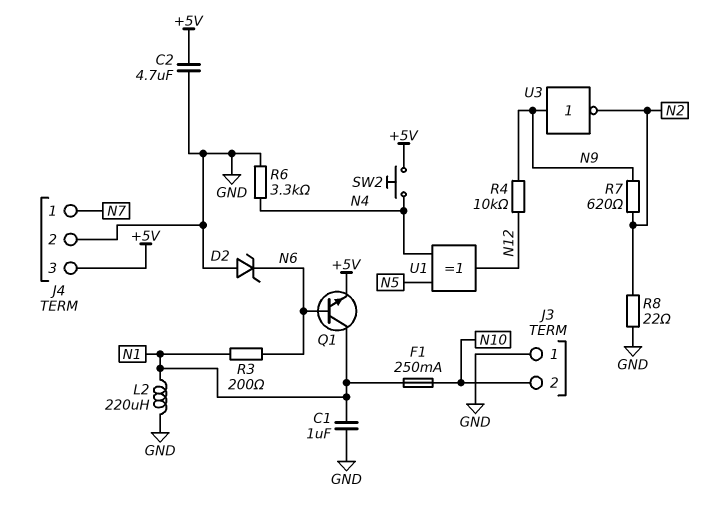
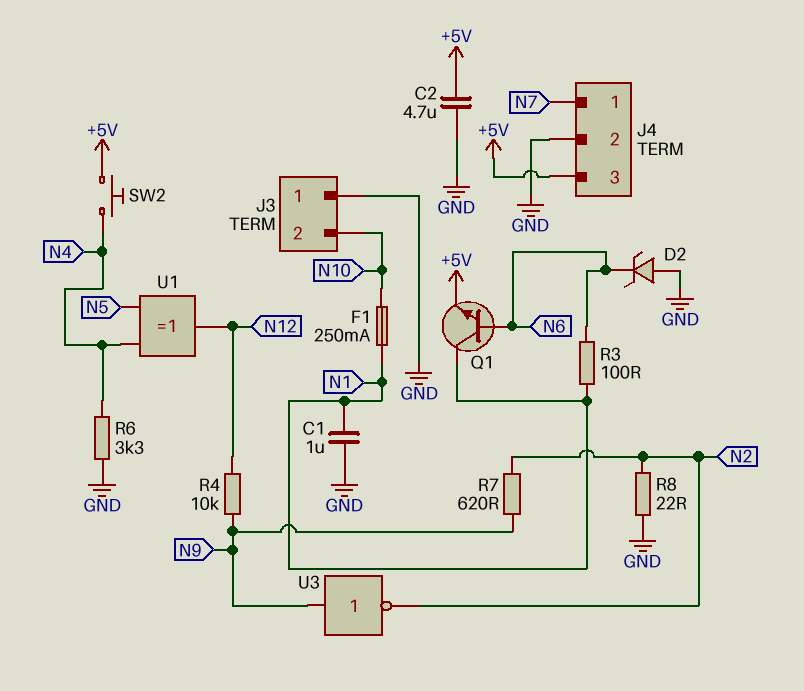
L2: 220uH (GND, N1) -> none
R3: 200 (N1, N6) -> 100 (N1, N6)

